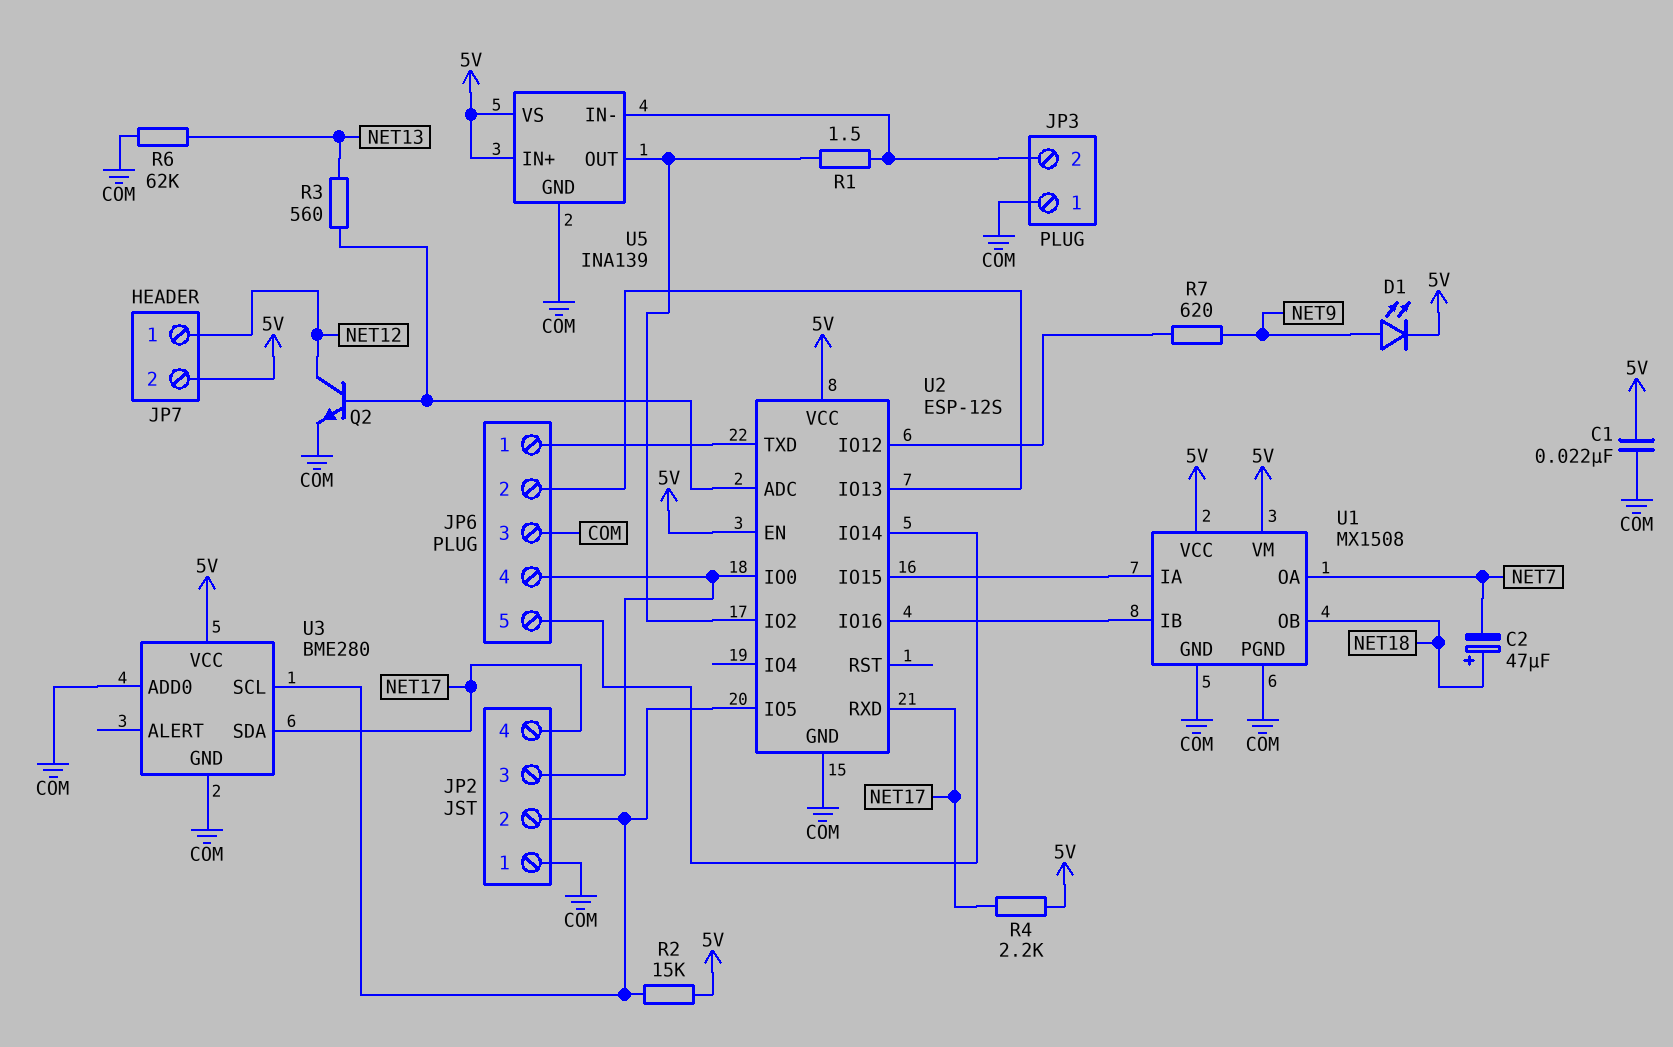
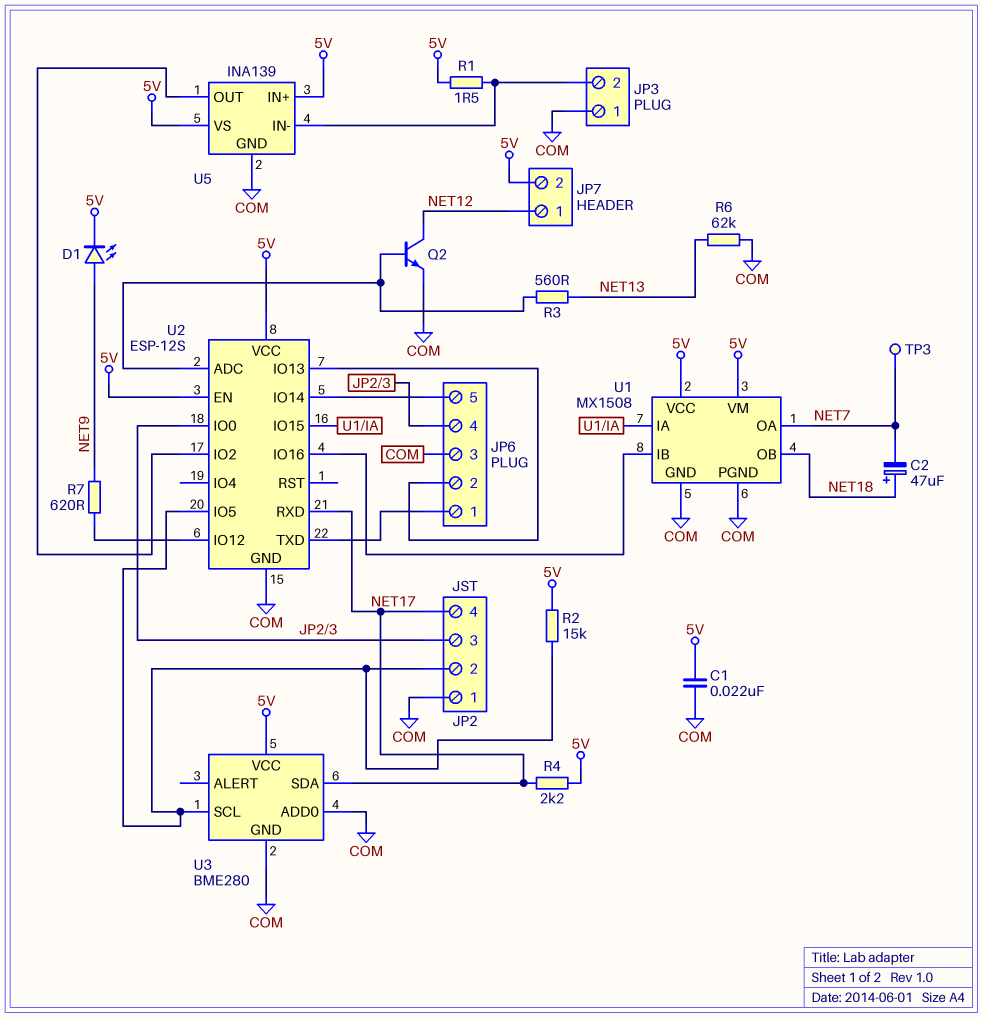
R1: 1.5 (JP3/2, U2/IO2) -> 1.5 (5V, JP3/2)
TP3: none -> test point (NET7)

